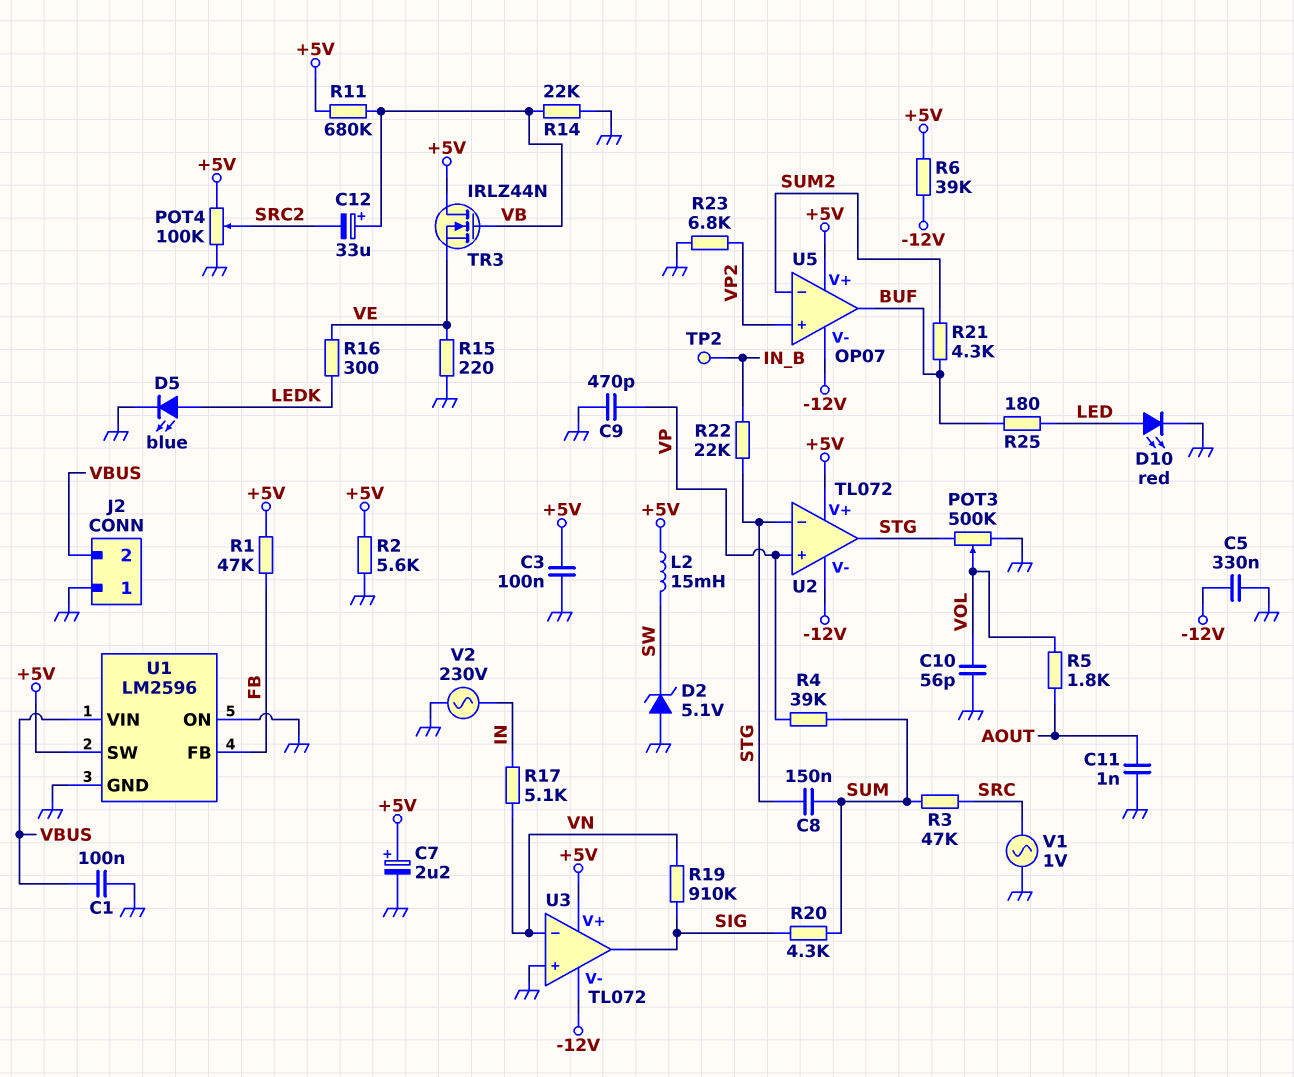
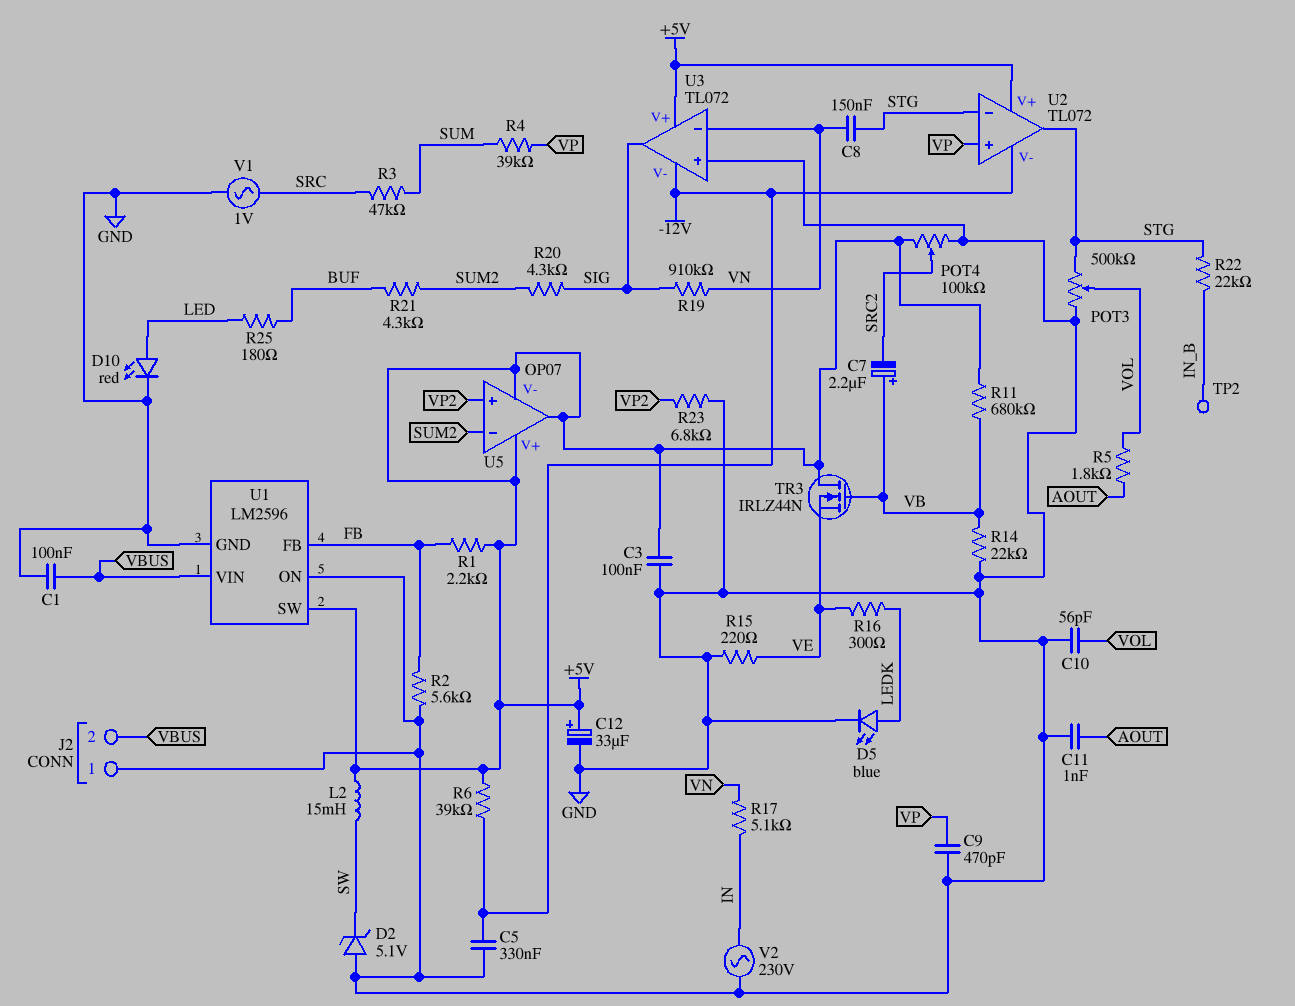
C7: 2.2uF (plus +5V, minus GND) -> 2.2uF (plus VB, minus SRC2)
C8: 150nF (STG, SUM) -> 150nF (STG, VN)
C12: 33uF (plus VB, minus SRC2) -> 33uF (plus +5V, minus GND)
R1: 47k (+5V, FB) -> 2.2k (+5V, FB)
R2: 5.6k (+5V, GND) -> 5.6k (FB, GND)
R20: 4.3k (SIG, SUM) -> 4.3k (SIG, SUM2)
U5 pin V-: -12V -> +5V
U5 pin out: BUF -> +5V

